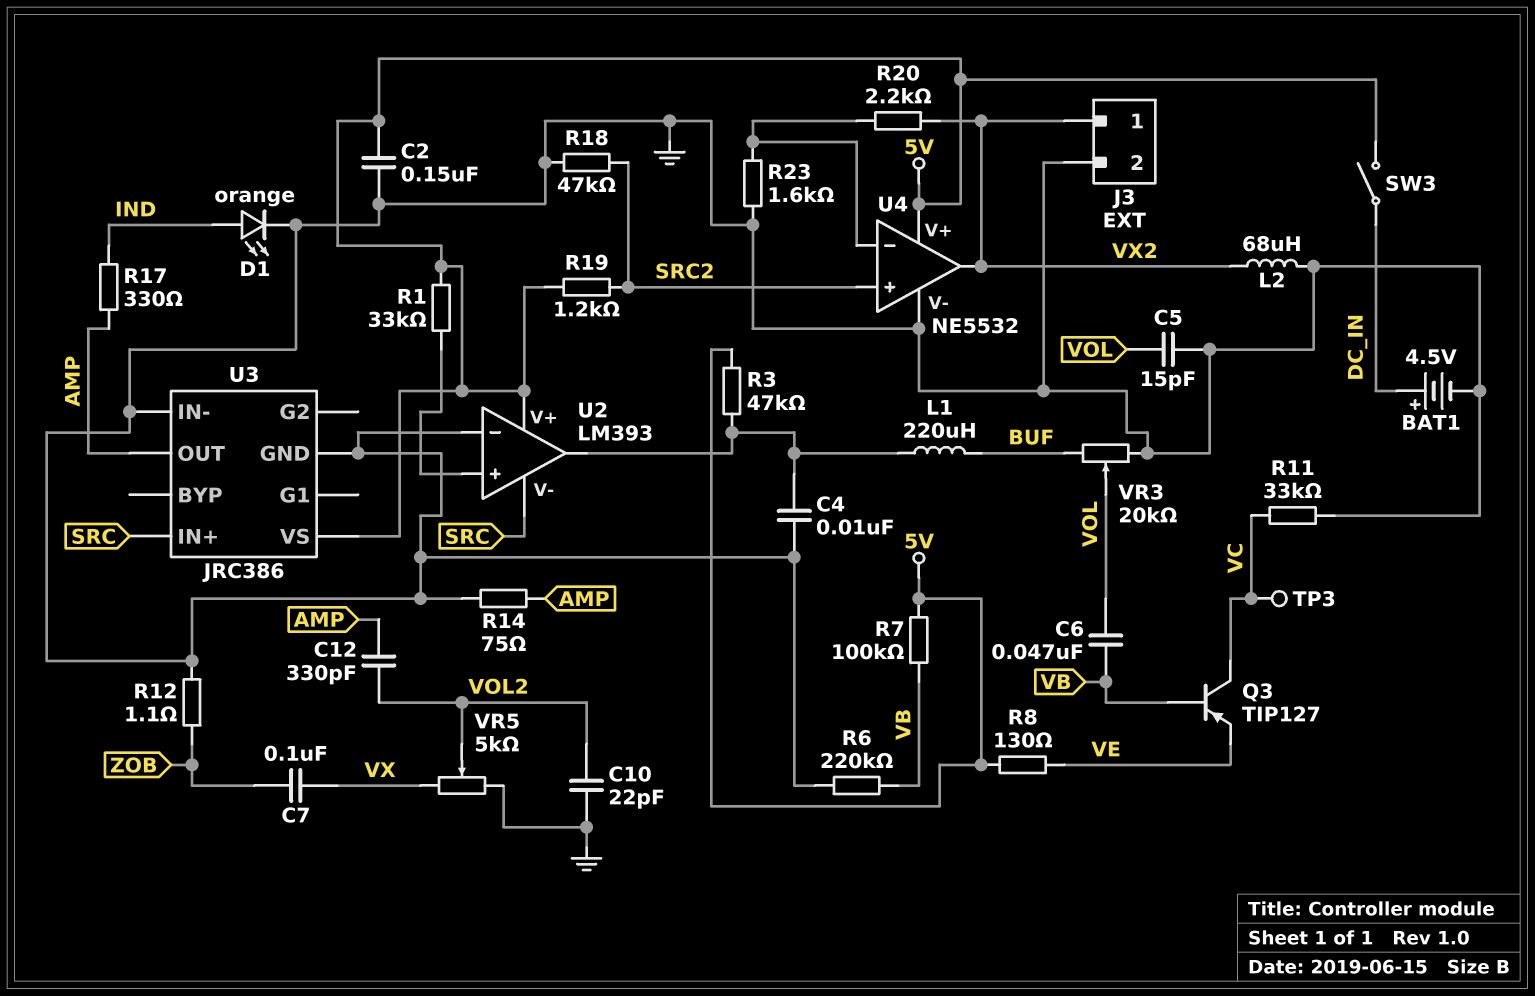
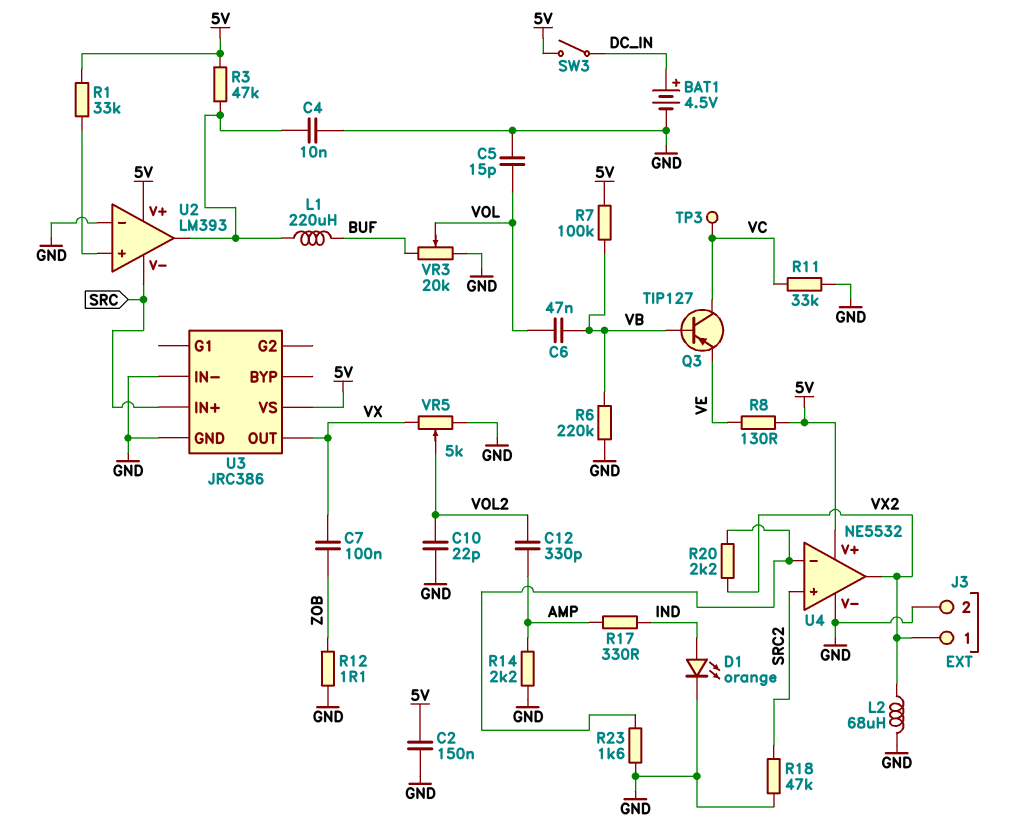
R14: 75 (AMP, GND) -> 2.2k (AMP, GND)
R19: 1.2k (5V, SRC2) -> none
U3 pin OUT: AMP -> VX

